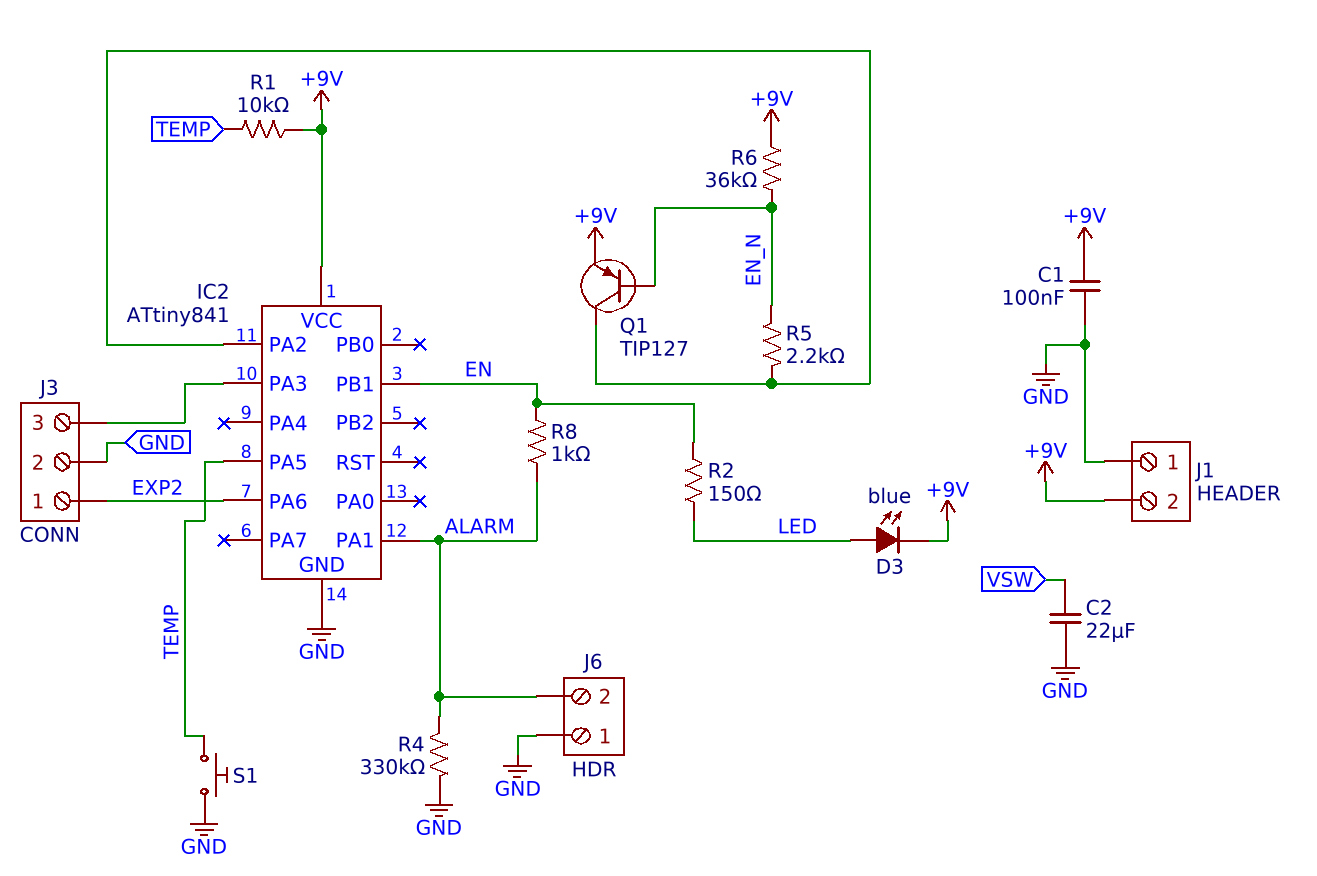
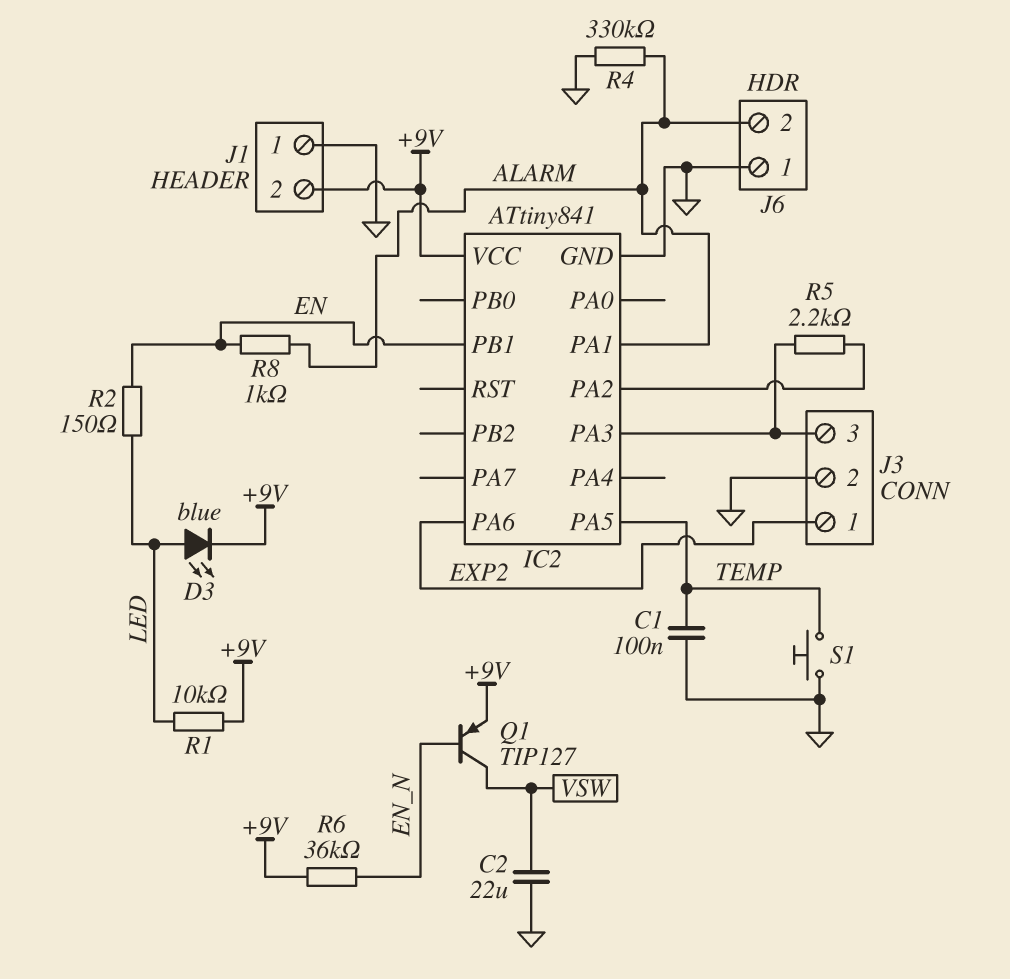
C1: 100nF (+9V, GND) -> 100nF (GND, TEMP)
Q1: PNP TIP127 (B EN_N, C IC2/PA2, E +9V) -> PNP TIP127 (B EN_N, C VSW, E +9V)
R1: 10k (+9V, TEMP) -> 10k (+9V, LED)
R5: 2.2k (EN_N, IC2/PA2) -> 2.2k (IC2/PA2, IC2/PA3)

